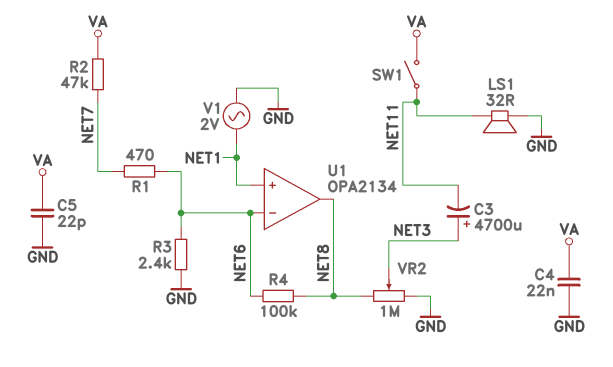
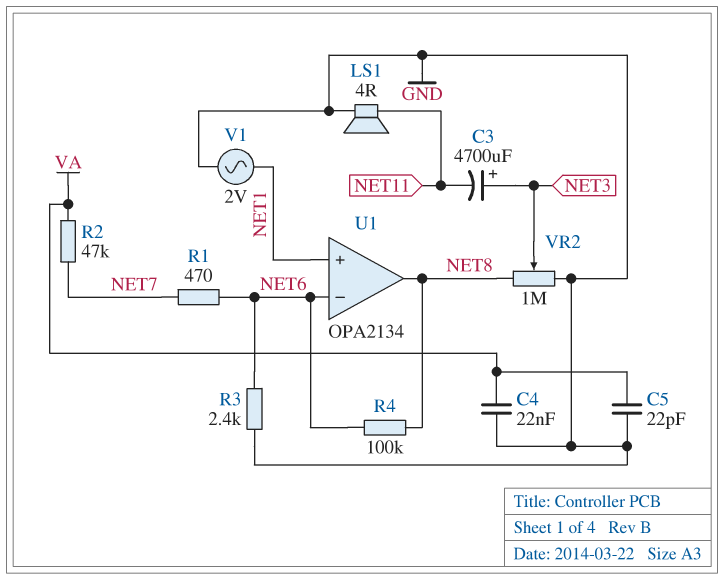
LS1: speaker 32R (GND, NET11) -> speaker 4R (GND, NET11)
SW1: switch (NET11, VA) -> none

